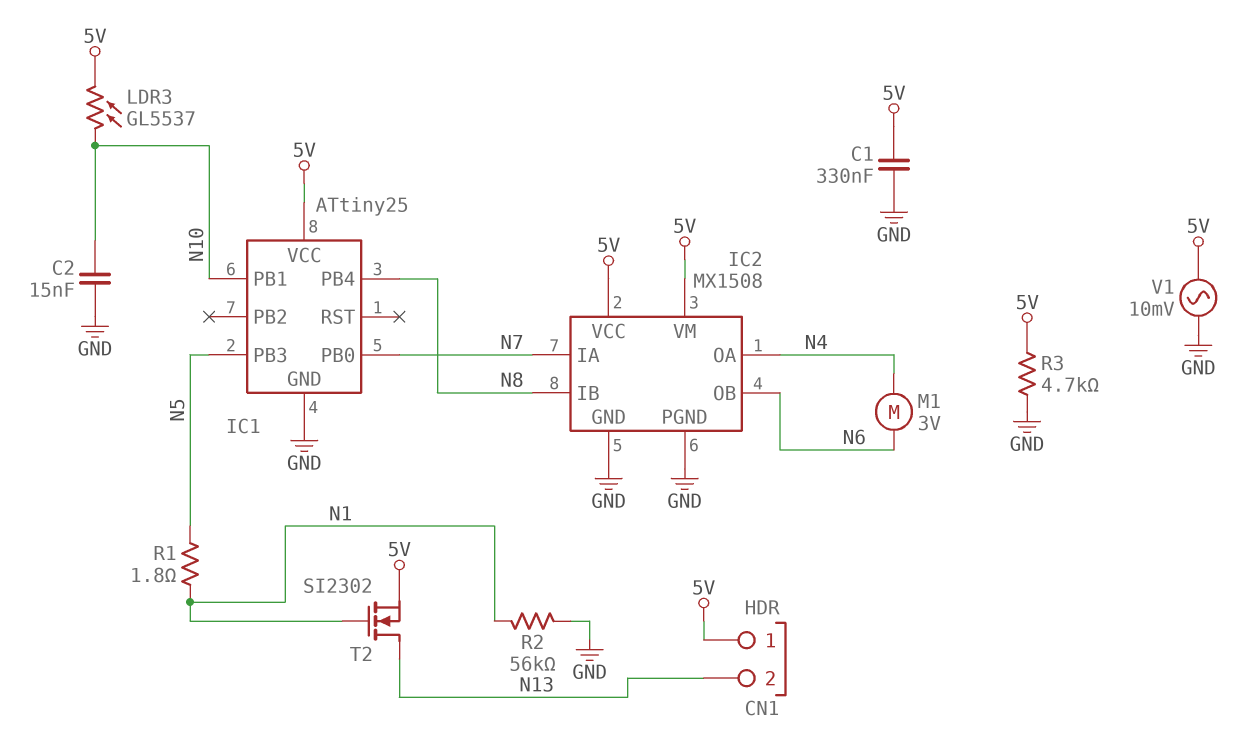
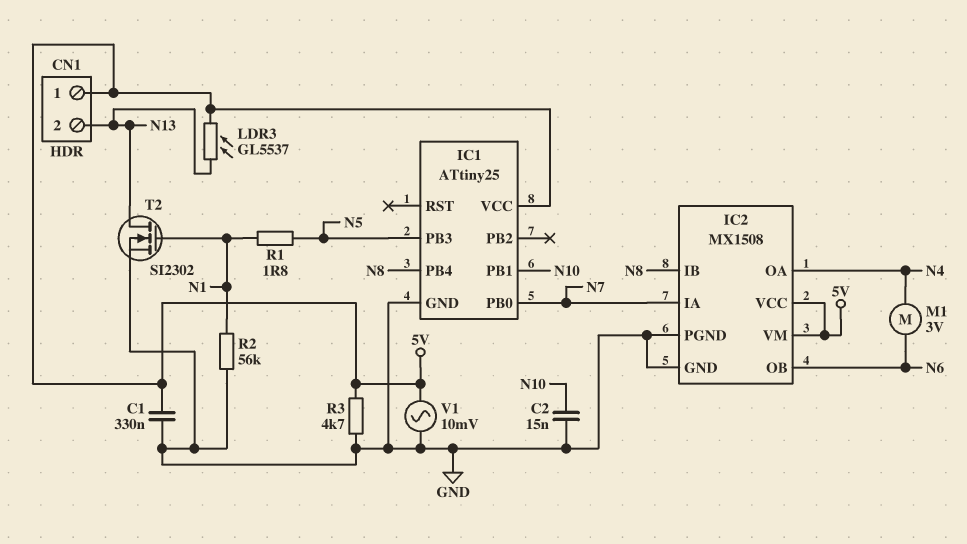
LDR3: GL5537 (5V, N10) -> GL5537 (5V, N13)
T2: NMOS SI2302 (G N1, D N13, S 5V) -> NMOS SI2302 (G N1, D N13, S GND)

